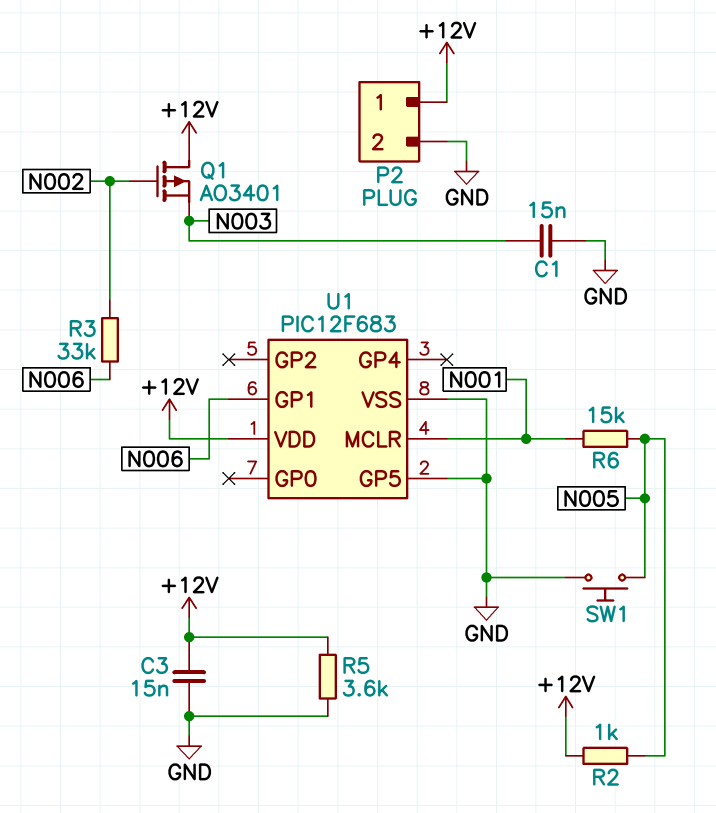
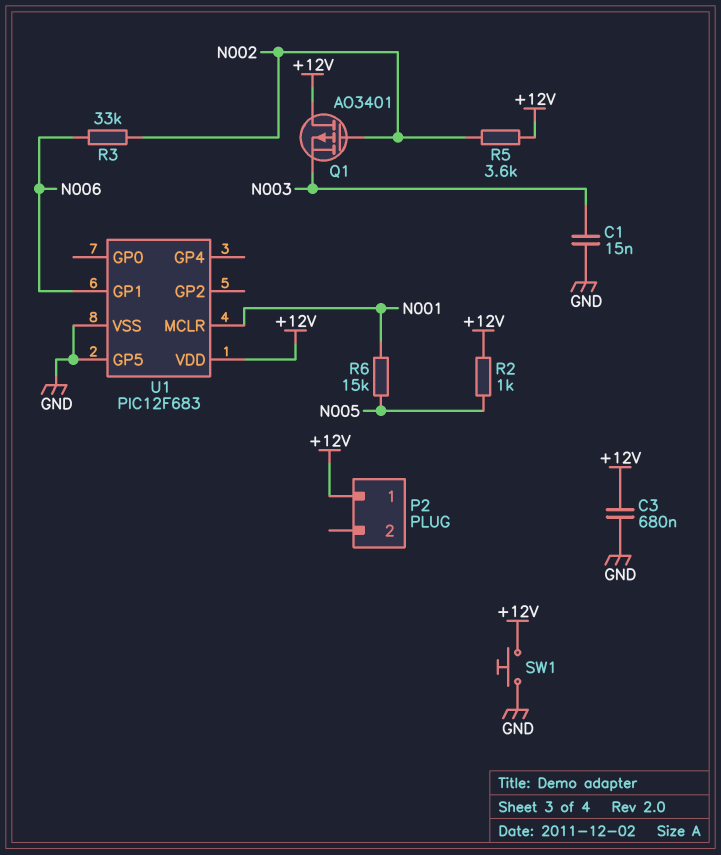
C3: 15nF (+12V, GND) -> 680nF (+12V, GND)
P2 pin 2: GND -> none
R5: 3.6k (+12V, GND) -> 3.6k (+12V, N002)
SW1: button (GND, N005) -> button (+12V, GND)

